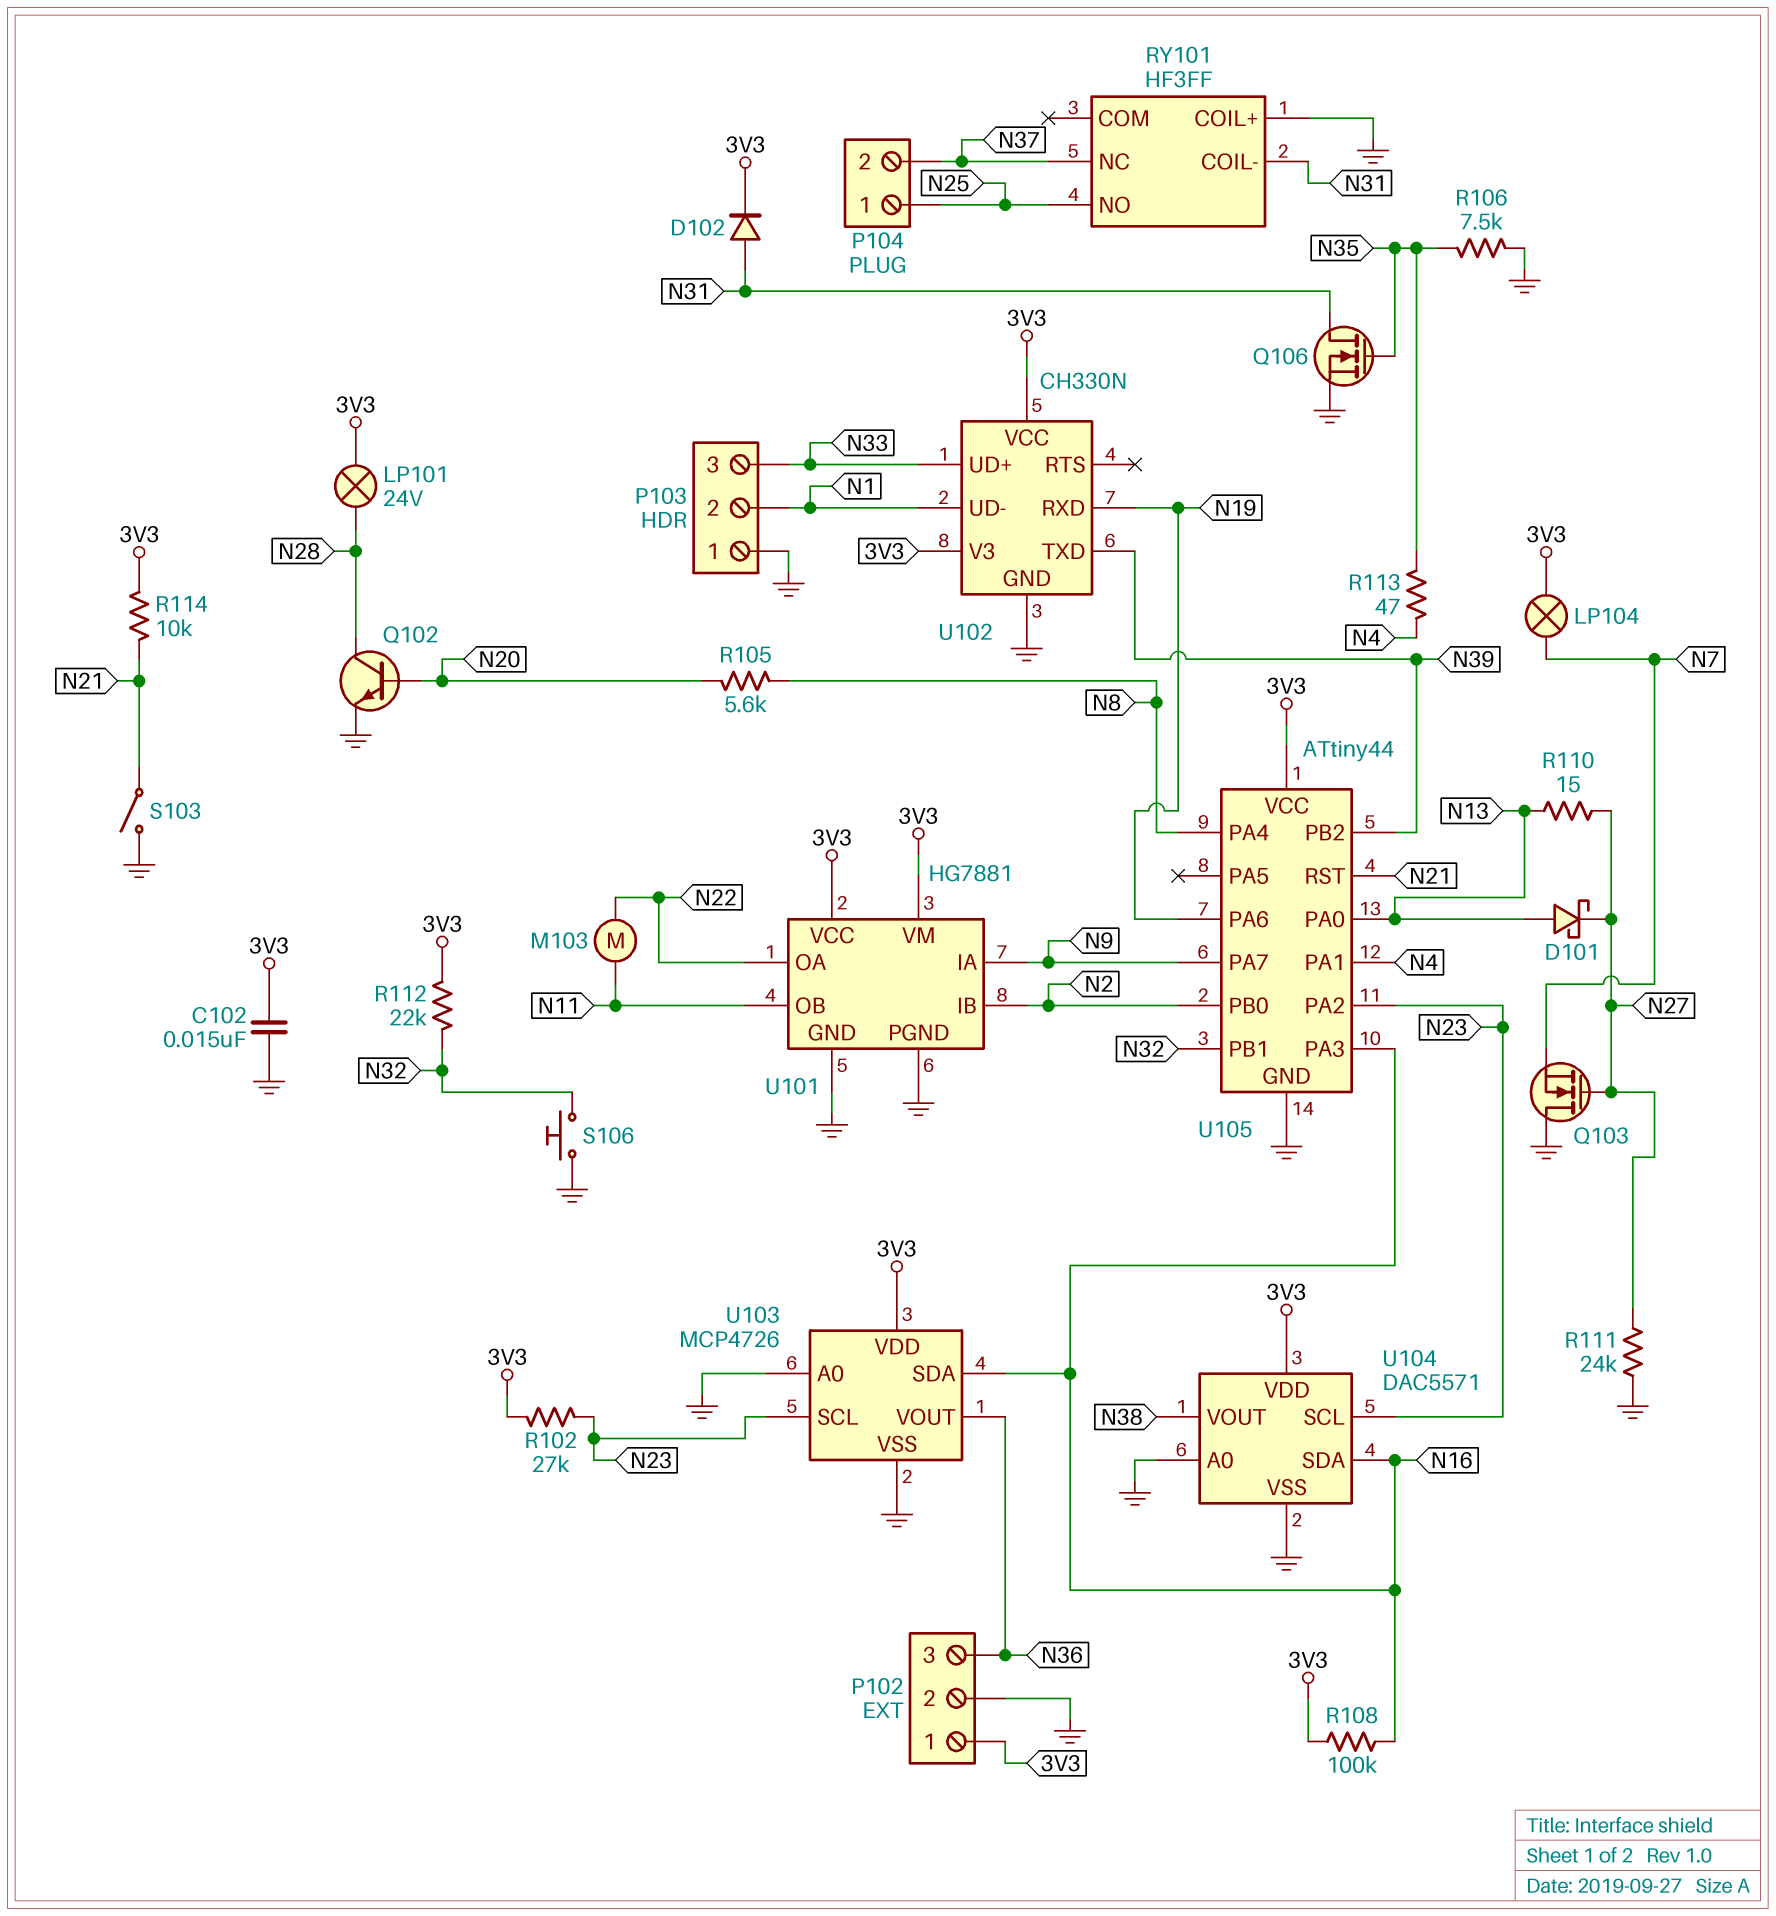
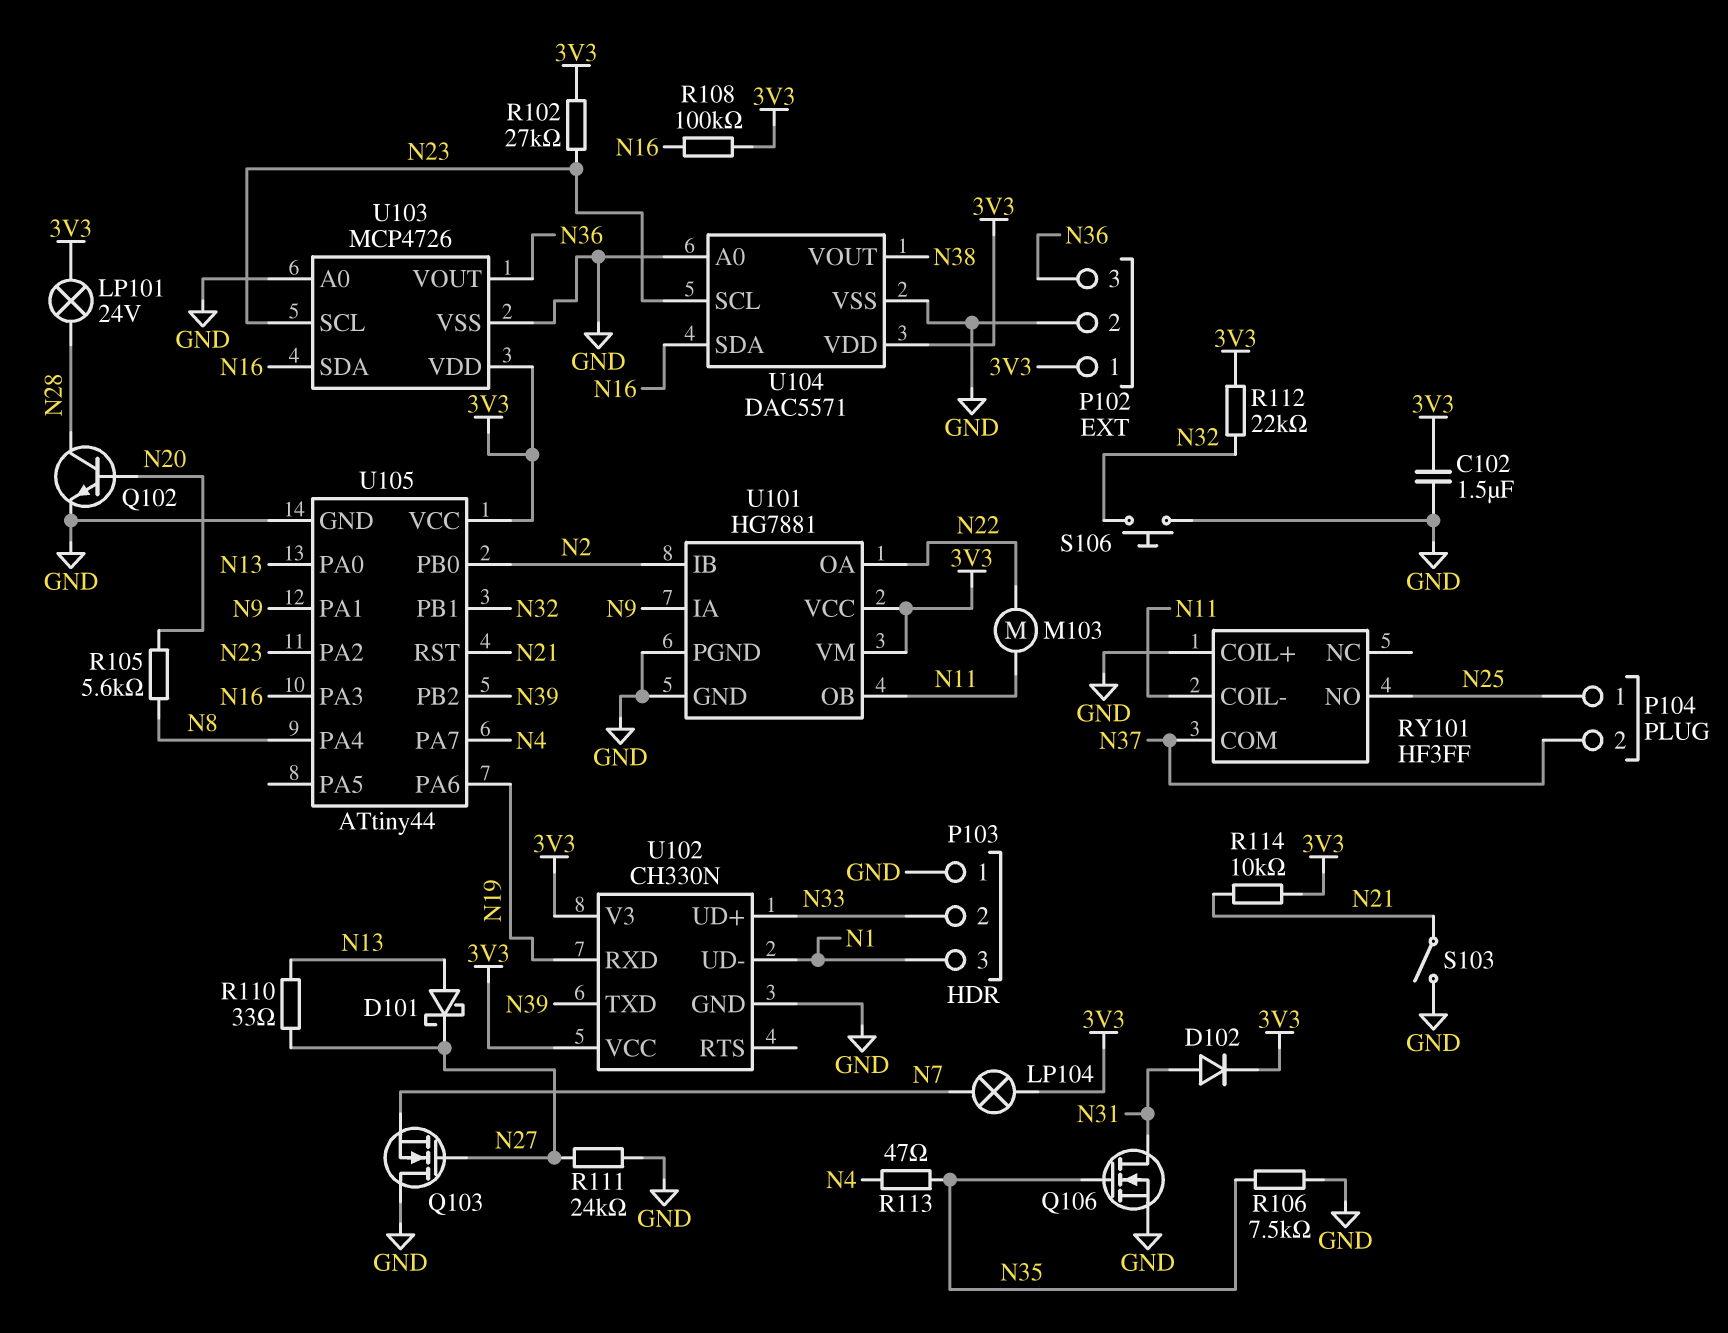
C102: 15nF (3V3, GND) -> 1.5uF (3V3, GND)
P103 pin 2: N1 -> N33
P103 pin 3: N33 -> N1
R110: 15 (N13, N27) -> 33 (N13, N27)
RY101 pin COIL-: N31 -> N11
RY101 pin COM: none -> N37
RY101 pin NC: N37 -> none
U105 pin PA1: N4 -> N9
U105 pin PA7: N9 -> N4

